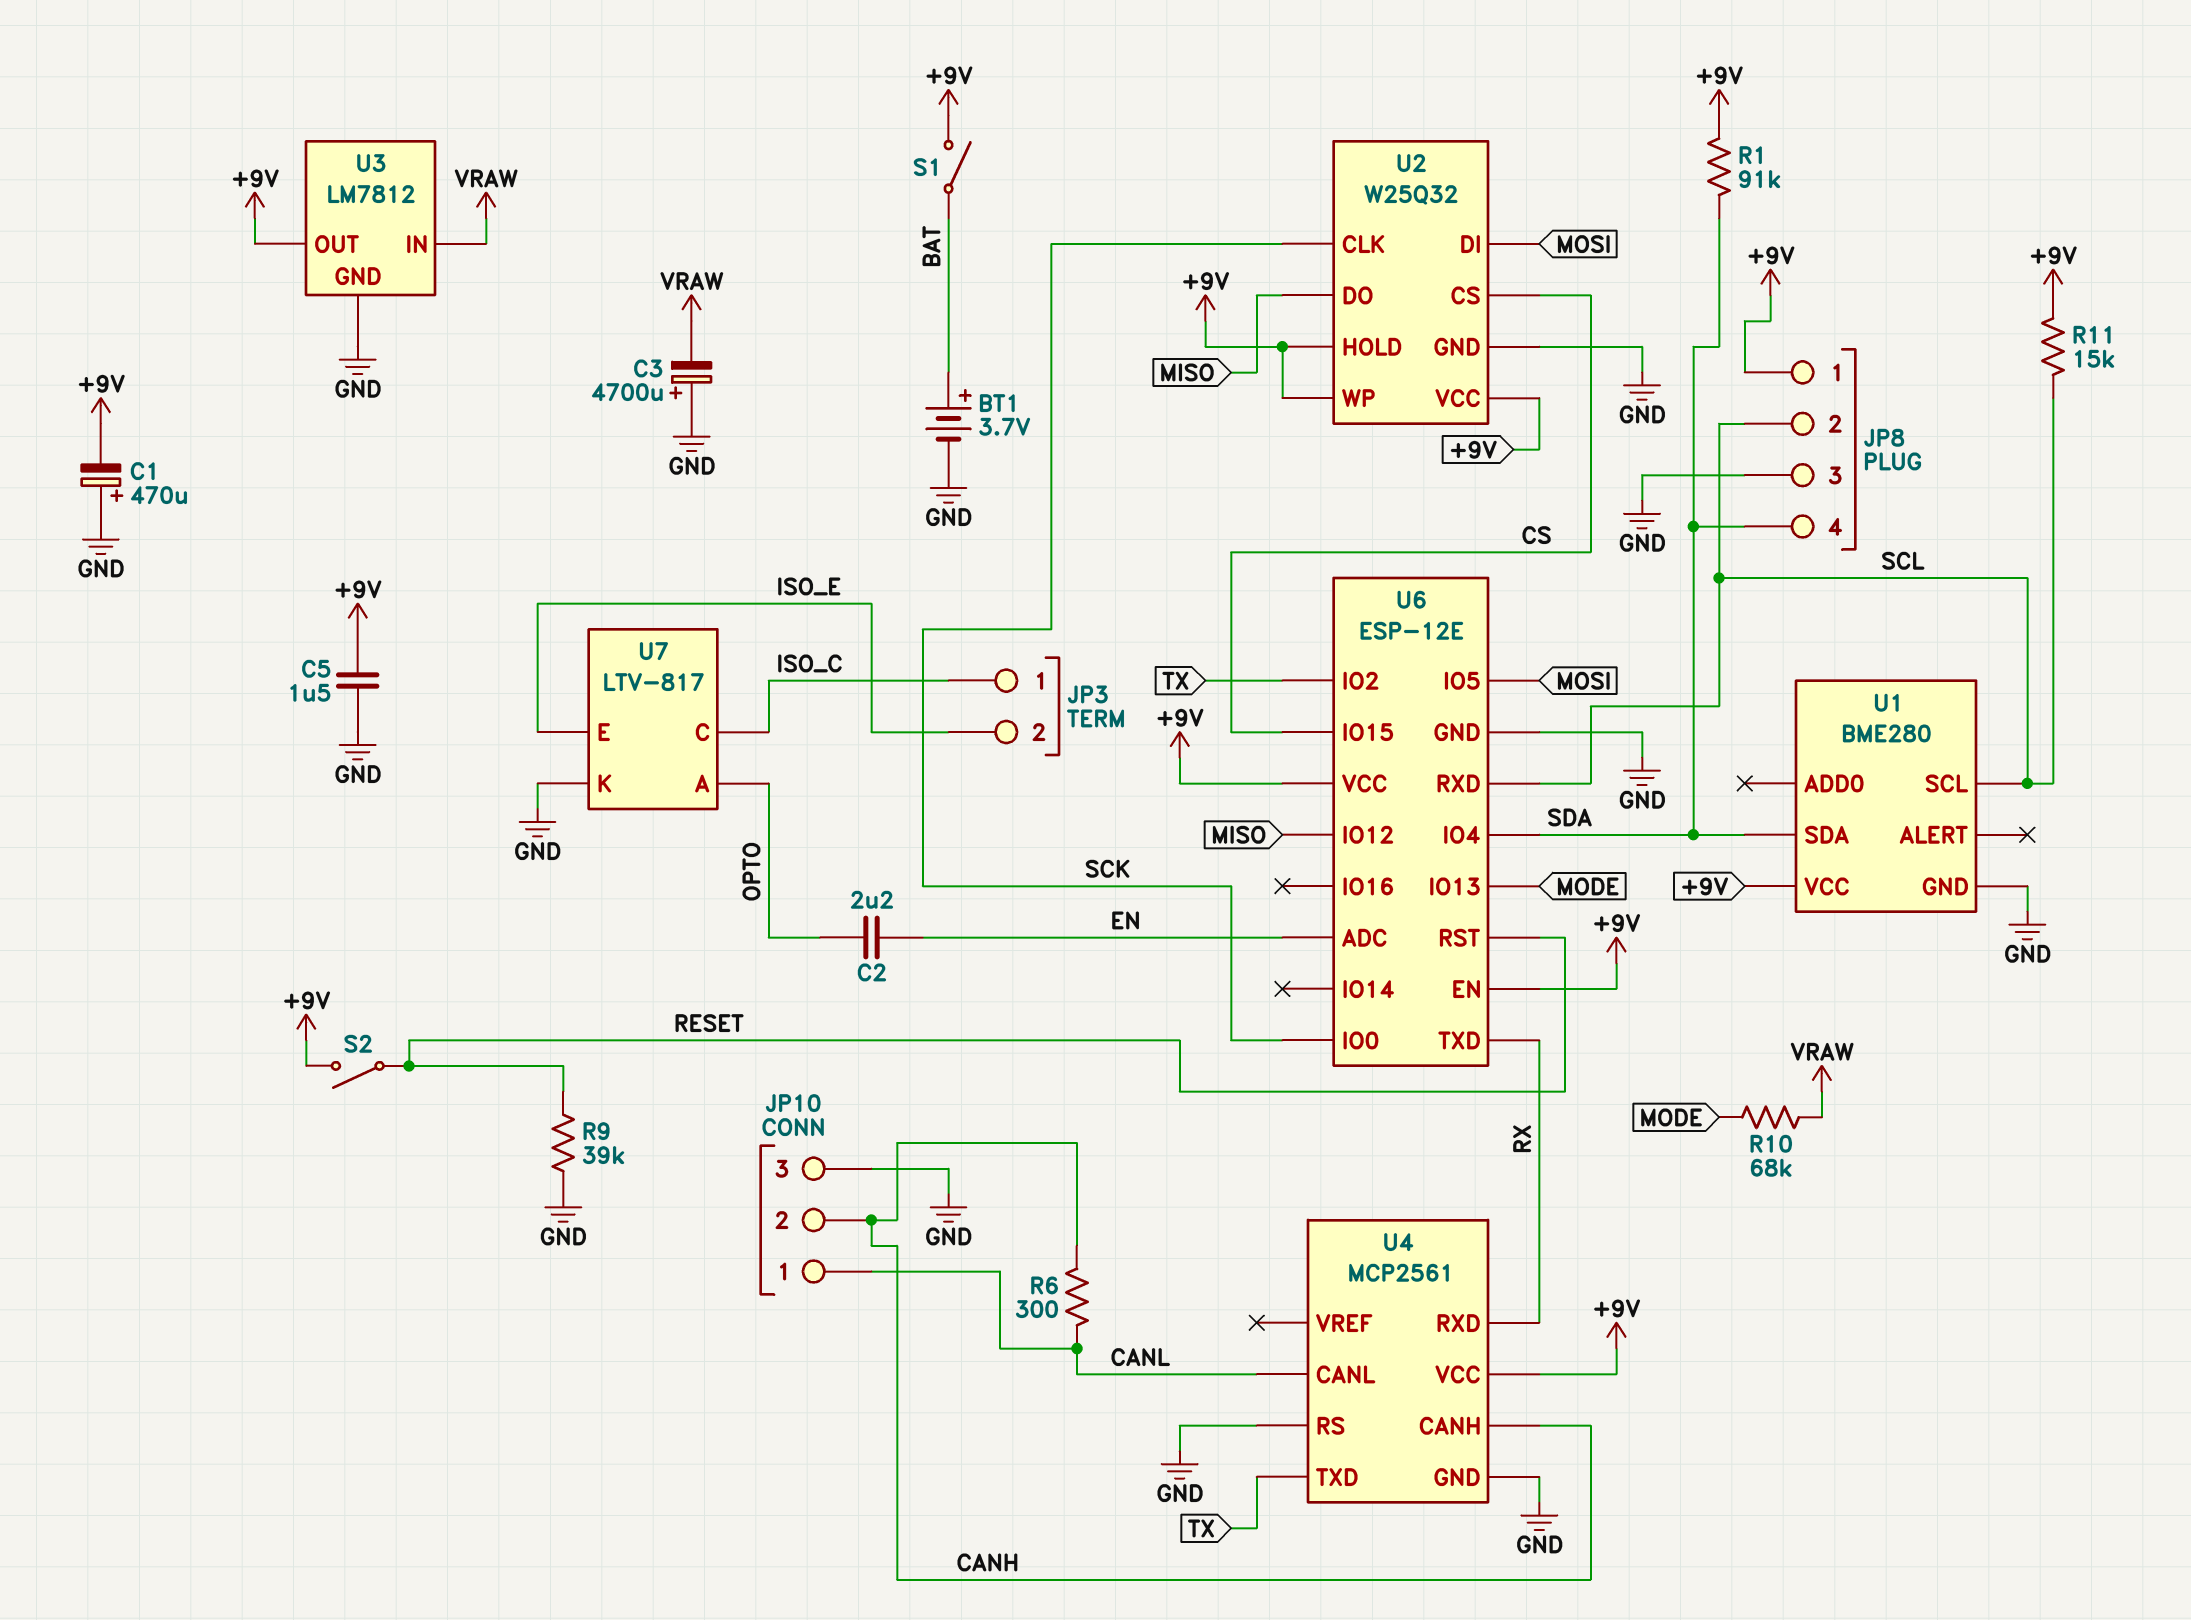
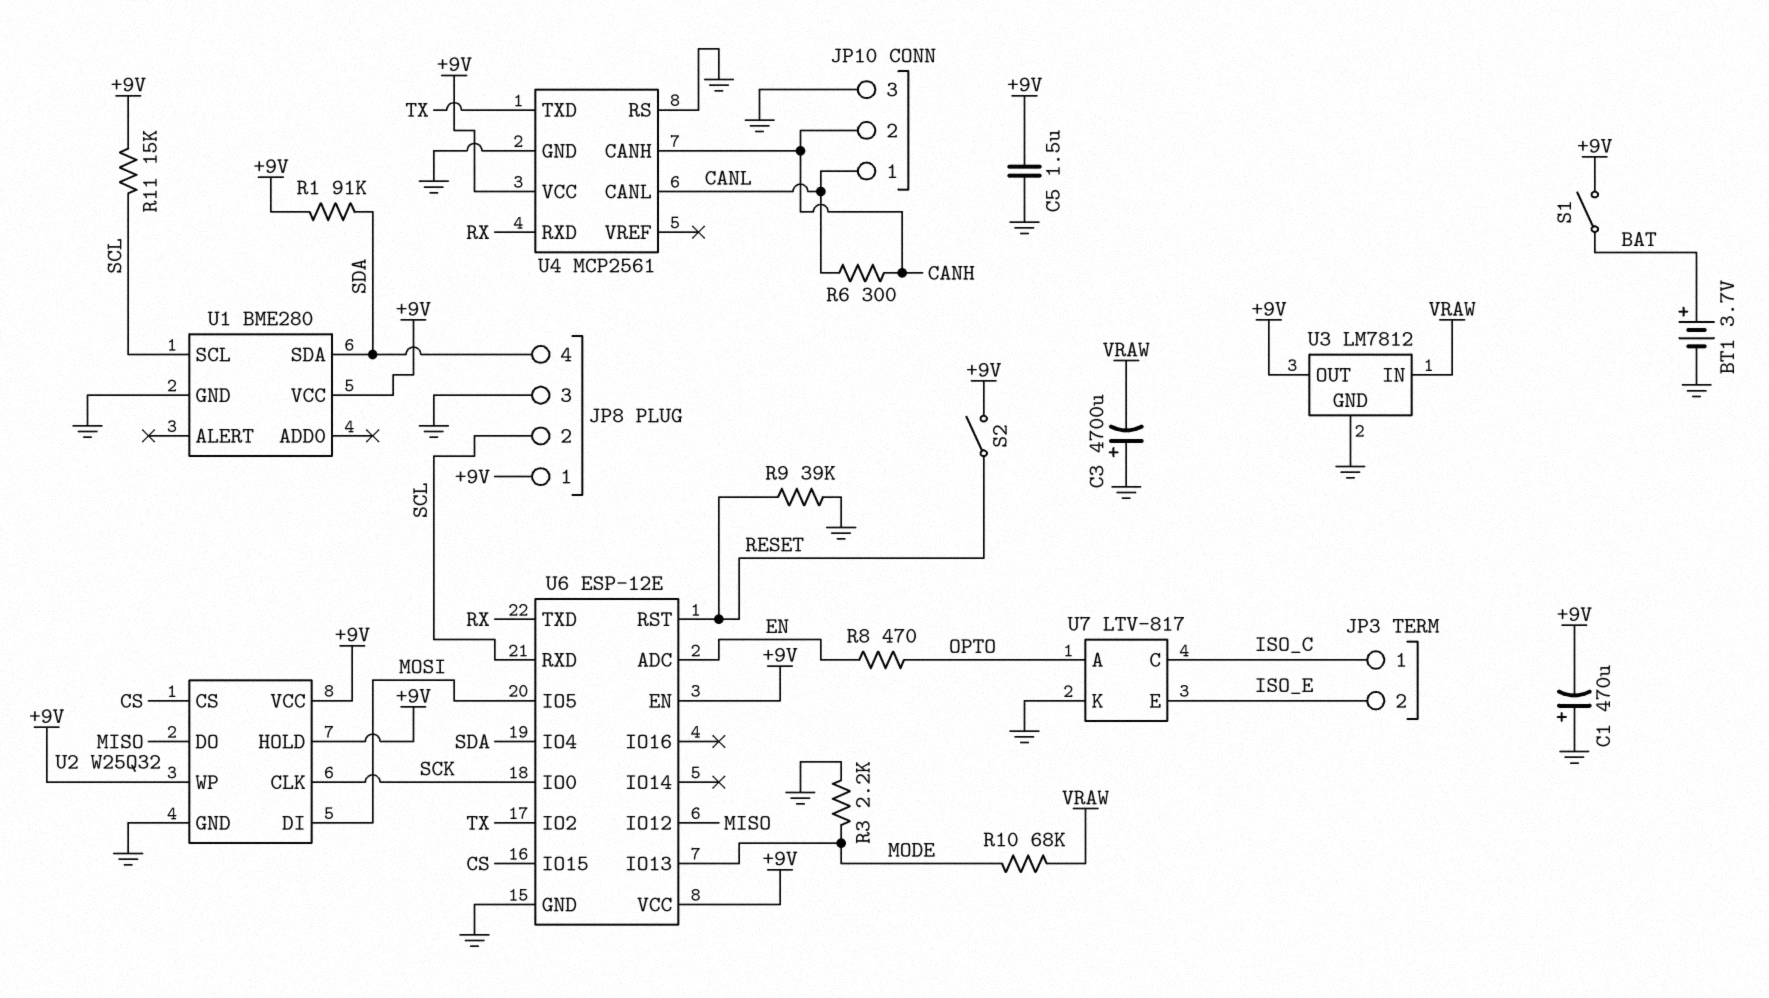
C2: 2.2uF (EN, OPTO) -> none
R3: none -> 2.2k (GND, MODE)
R8: none -> 470 (EN, OPTO)

